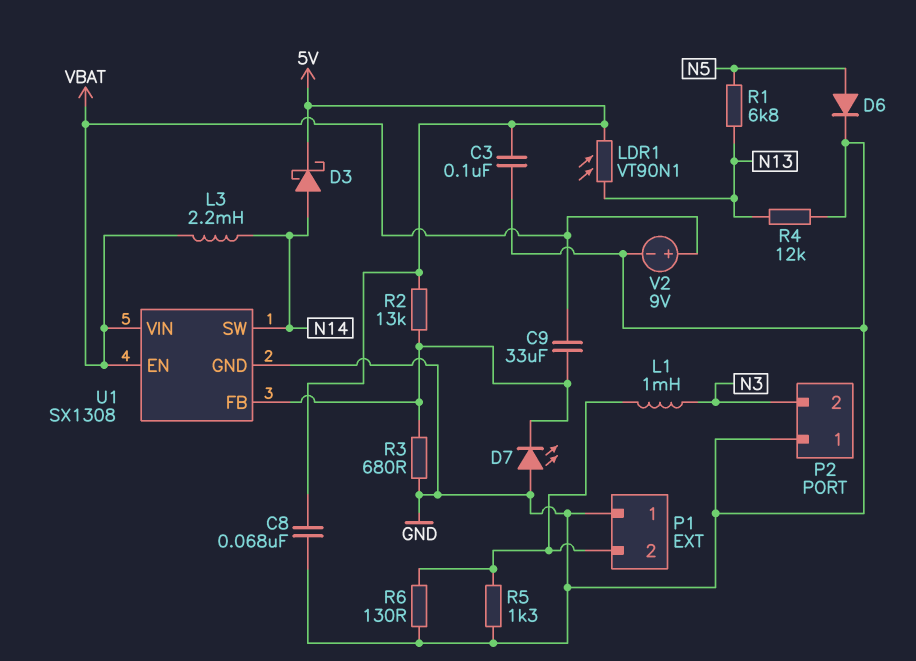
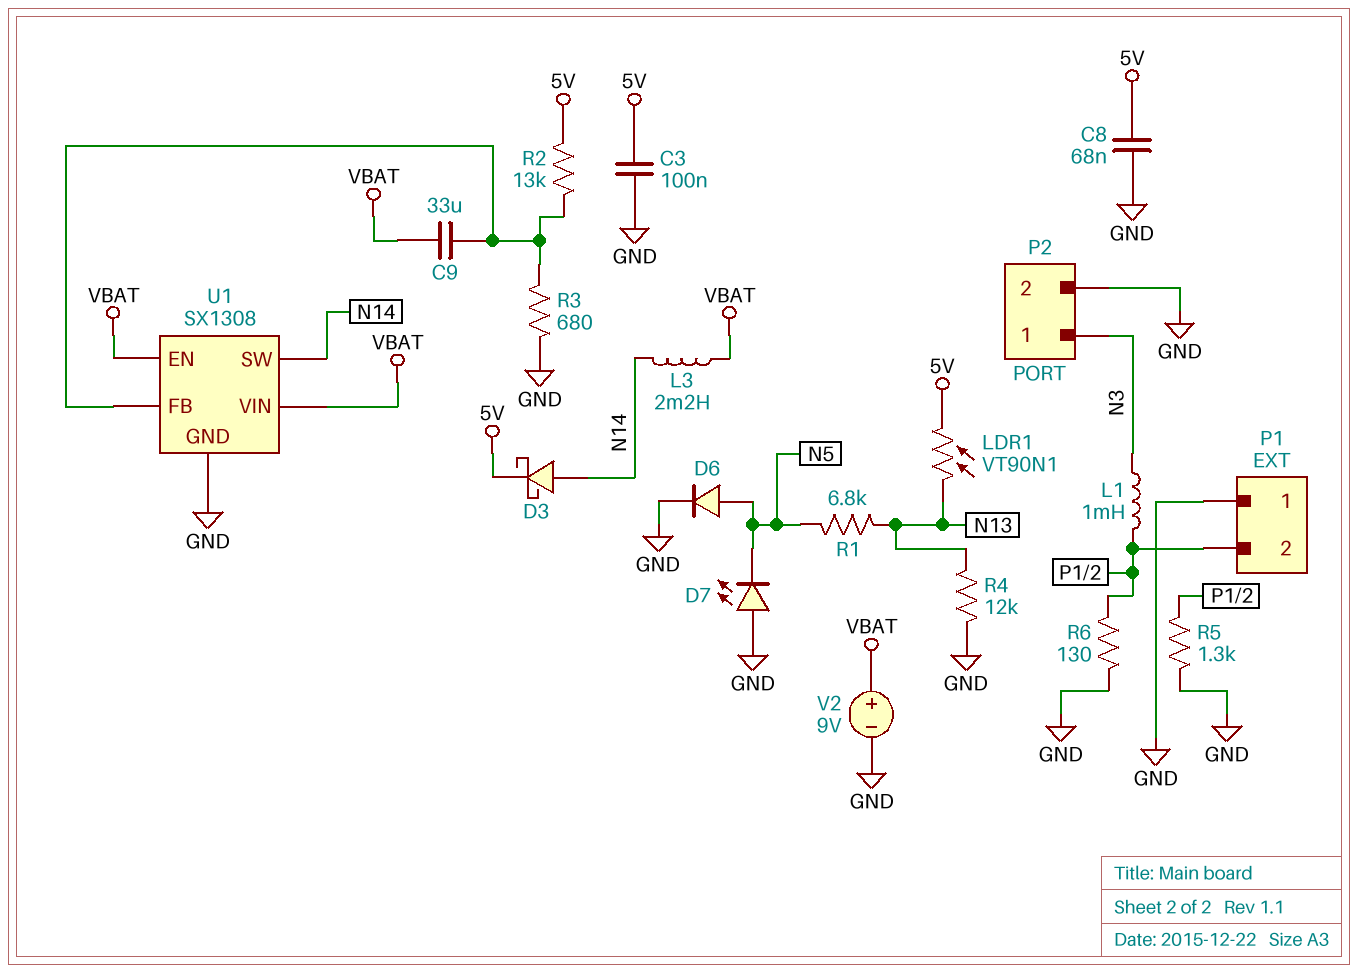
D7: LED (A GND, K U1/FB) -> LED (A GND, K N5)
P2 pin 1: GND -> N3
P2 pin 2: N3 -> GND

